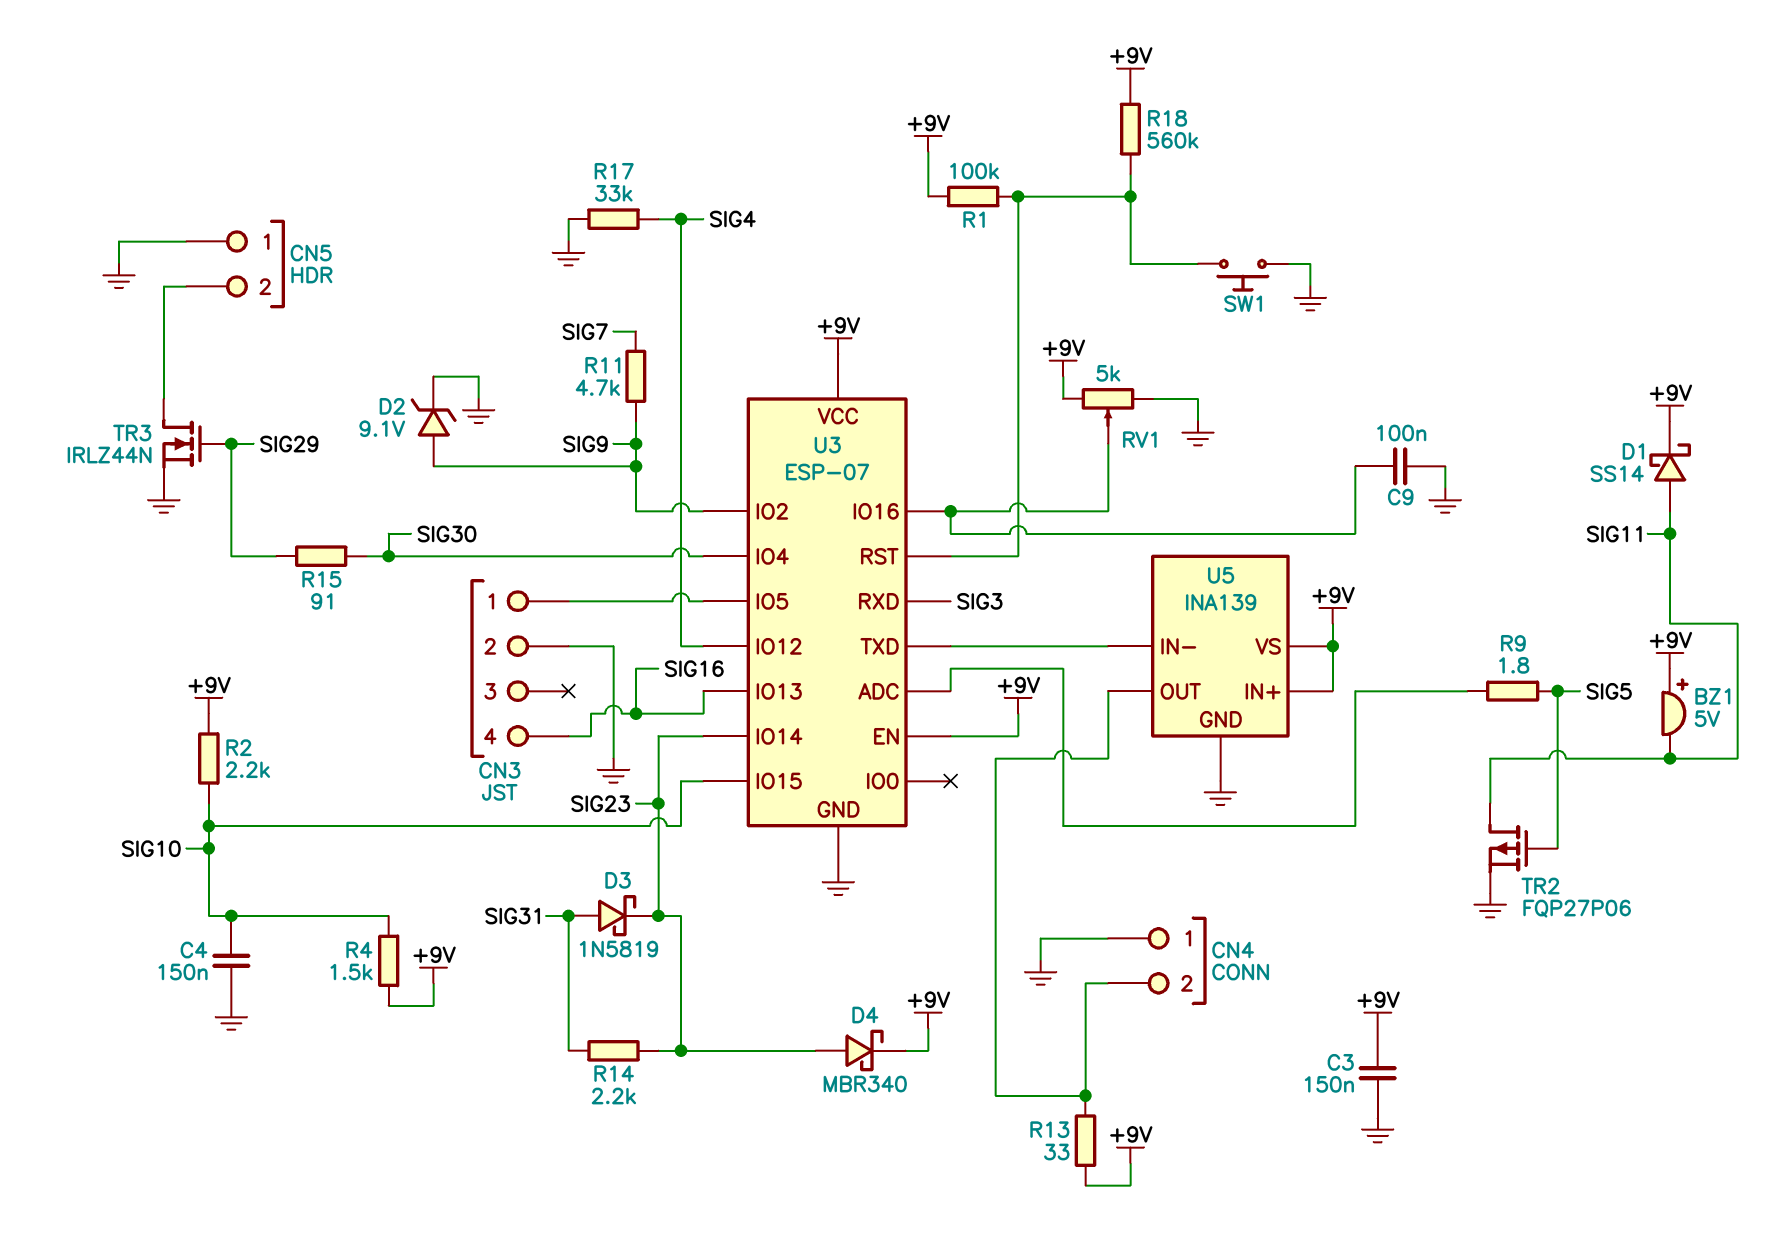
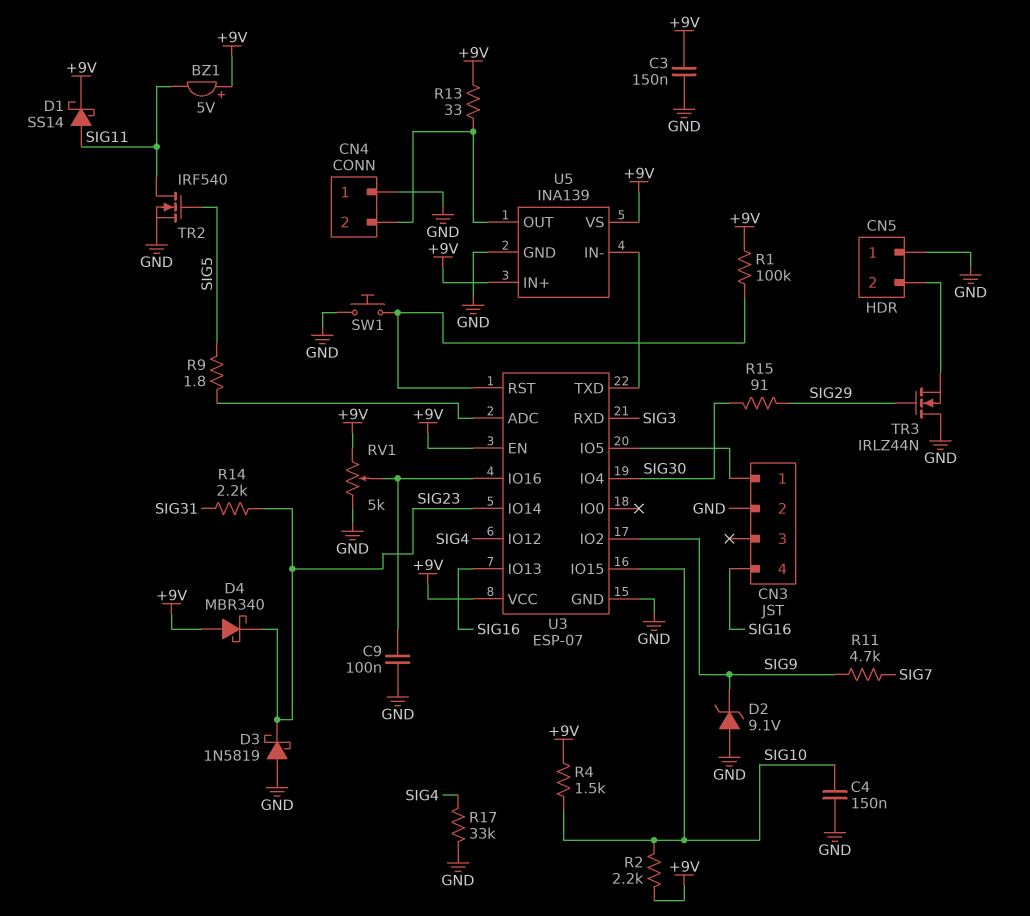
D2: zener 9.1V (A SIG9, K GND) -> zener 9.1V (A GND, K SIG9)
D3: schottky 1N5819 (A SIG31, K SIG23) -> schottky 1N5819 (A GND, K SIG23)
D4: schottky MBR340 (A SIG23, K +9V) -> schottky MBR340 (A +9V, K SIG23)
R18: 560k (+9V, U3/RST) -> none
TR2: PMOS FQP27P06 (G SIG5, D SIG11, S GND) -> NMOS IRF540 (G SIG5, D SIG11, S GND)
TR3: NMOS IRLZ44N (G SIG29, D CN5/2, S GND) -> NMOS IRLZ44N (G SIG29, D GND, S CN5/2)

